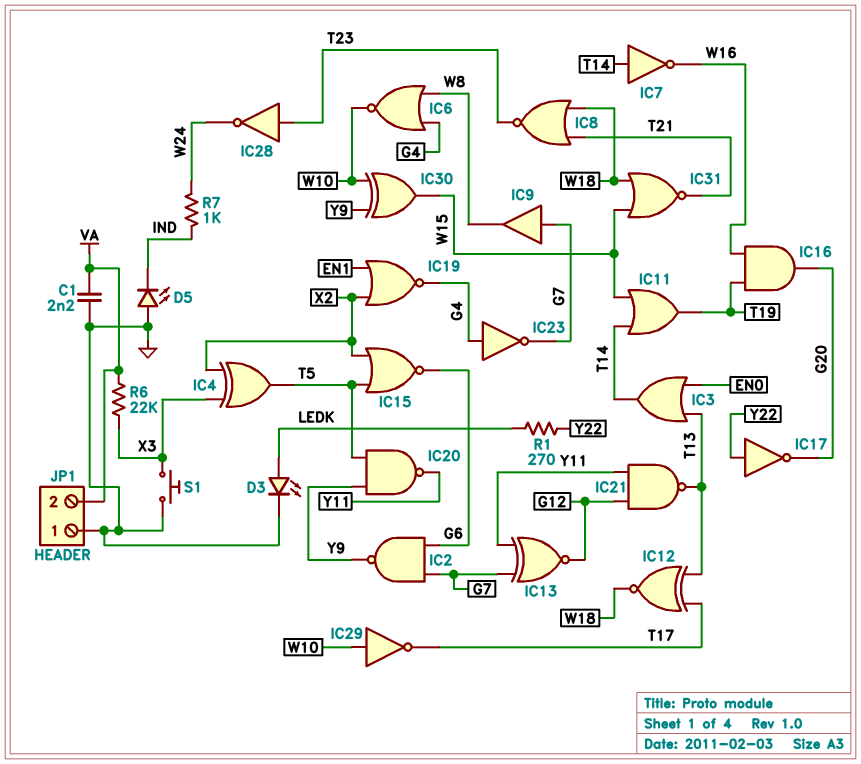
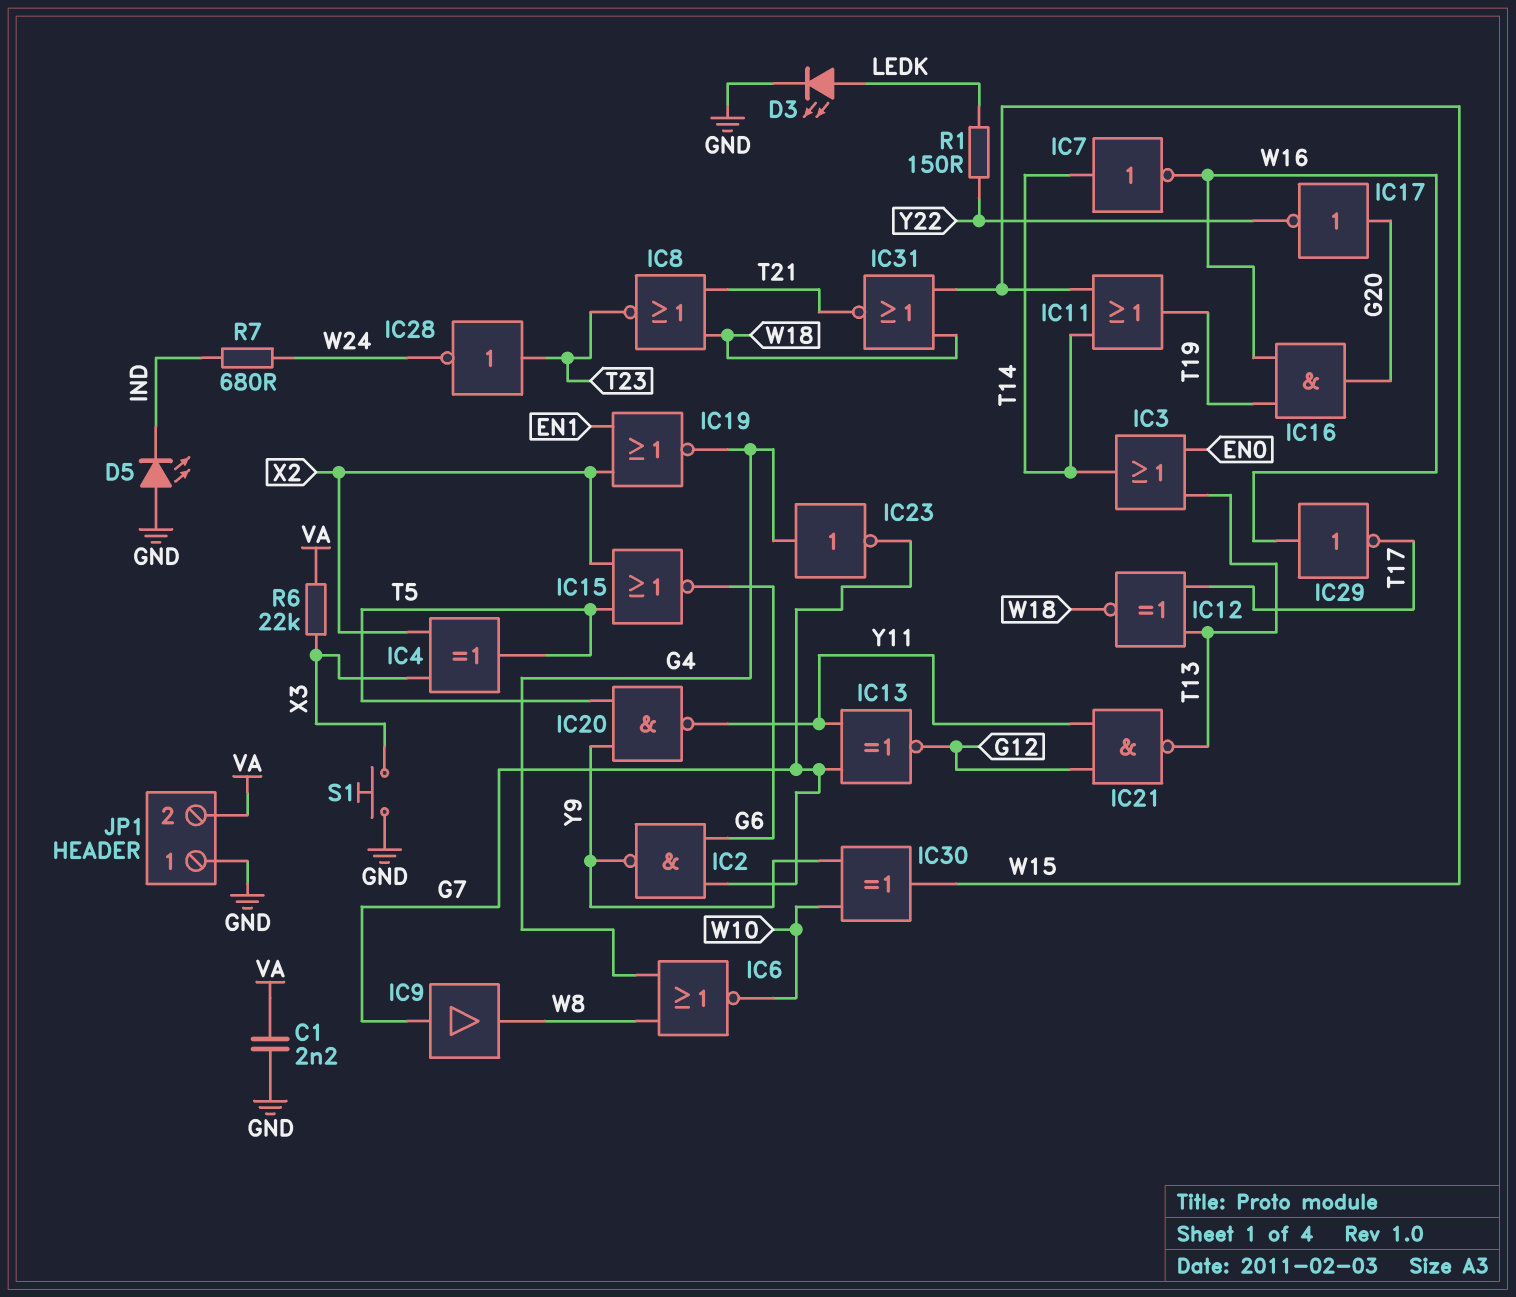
IC17: NOT (in Y22, out G20) -> NOT (in G20, out Y22)
IC29: NOT (in W10, out T17) -> NOT (in W16, out T17)
R1: 270 (LEDK, Y22) -> 150 (LEDK, Y22)
R7: 1k (IND, W24) -> 680 (IND, W24)

